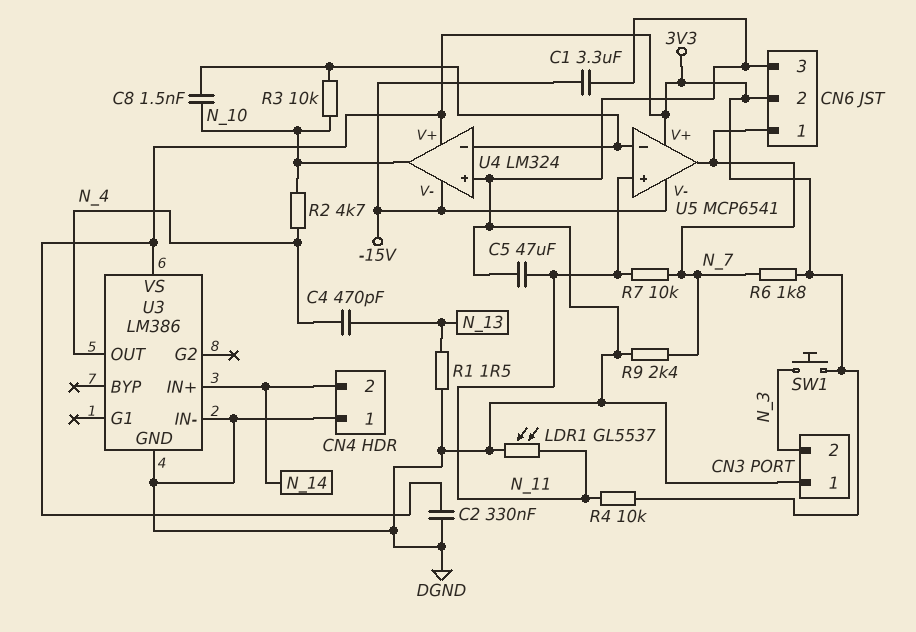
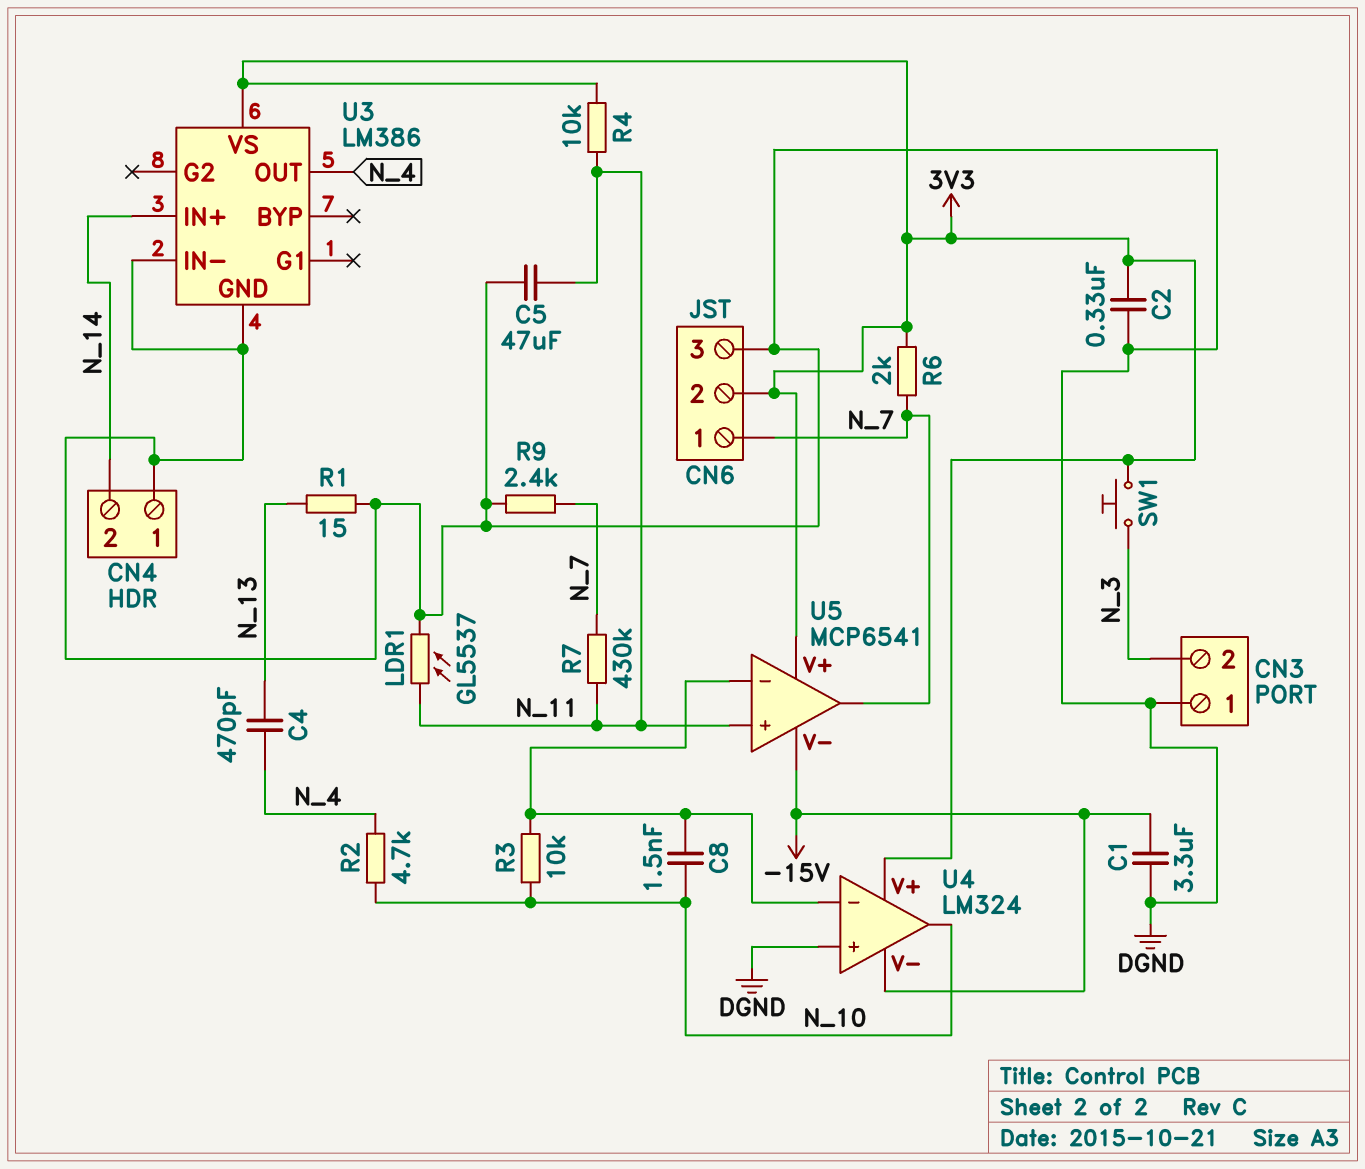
R1: 1.5 (DGND, N_13) -> 15 (DGND, N_13)
R6: 1.8k (3V3, N_7) -> 2k (3V3, N_7)
R7: 10k (N_7, N_11) -> 430k (N_7, N_11)

